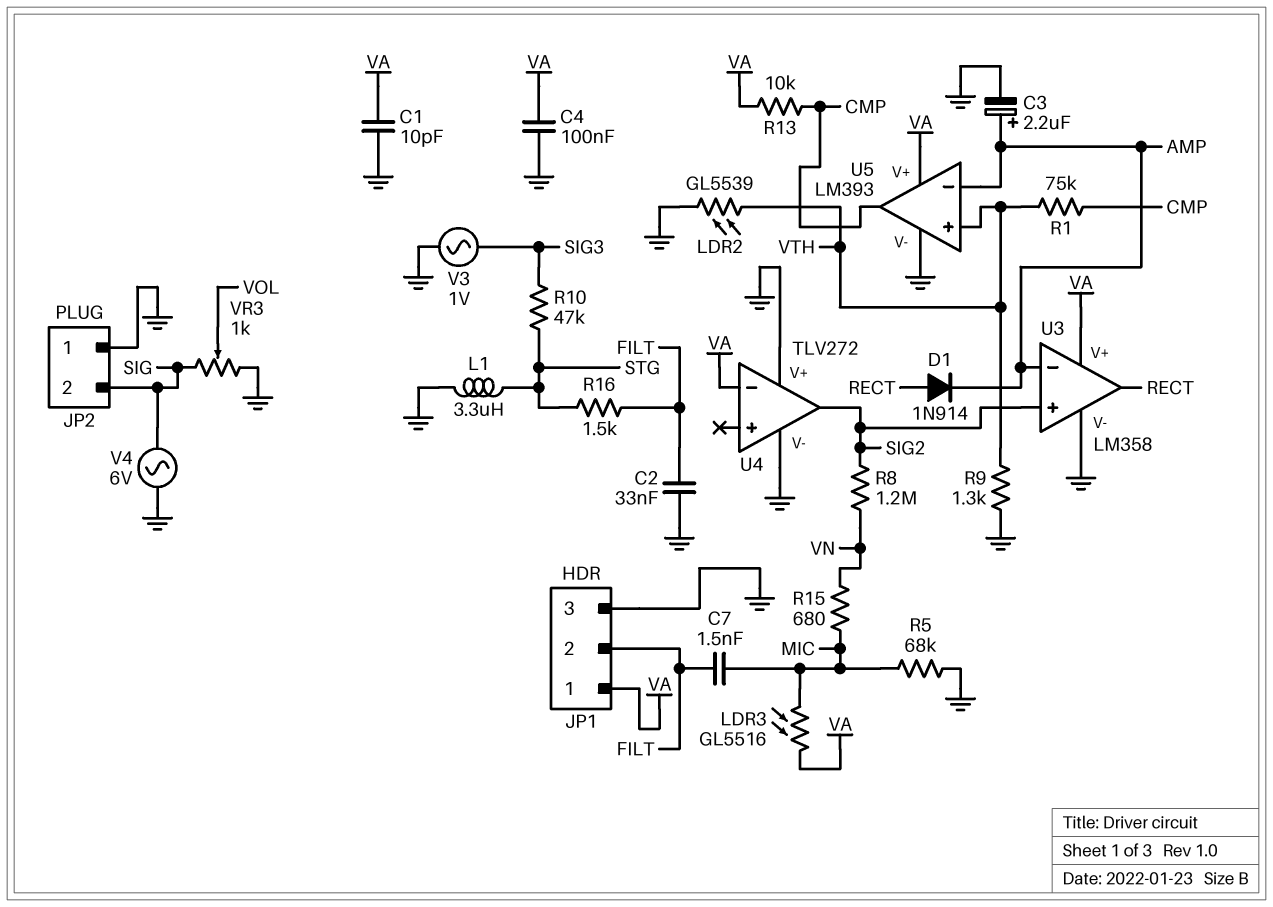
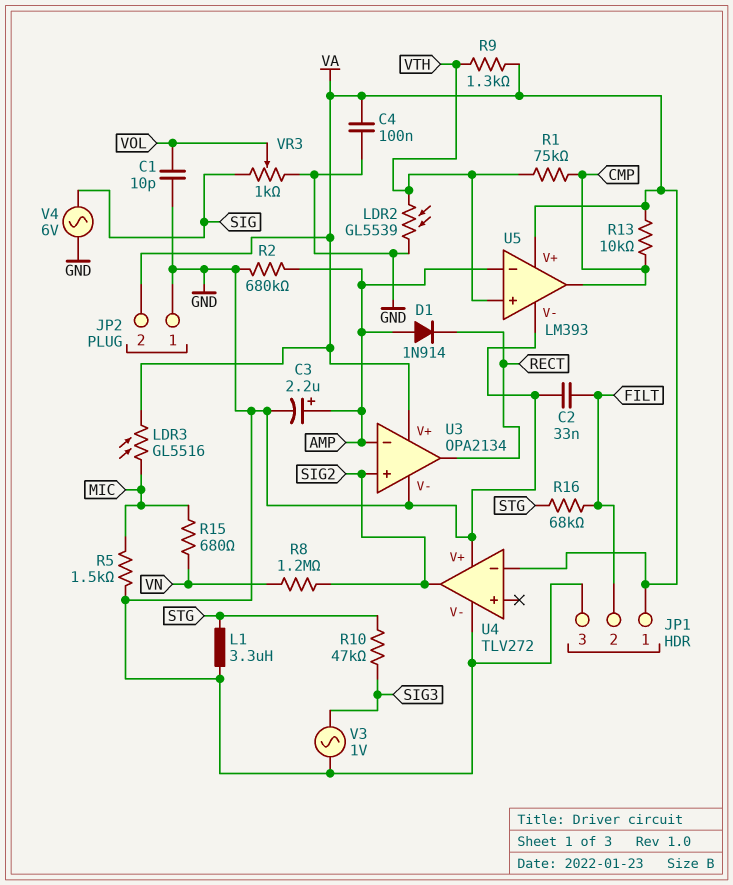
C1: 10pF (GND, VA) -> 10pF (GND, VOL)
C7: 1.5nF (FILT, MIC) -> none
D1: diode 1N914 (A RECT, K AMP) -> diode 1N914 (A AMP, K RECT)
JP2 pin 2: SIG -> VA
R2: none -> 680k (AMP, GND)
R5: 68k (GND, MIC) -> 1.5k (GND, MIC)
R9: 1.3k (GND, VTH) -> 1.3k (VA, VTH)
R16: 1.5k (FILT, STG) -> 68k (FILT, STG)
U3: LM358 -> OPA2134

